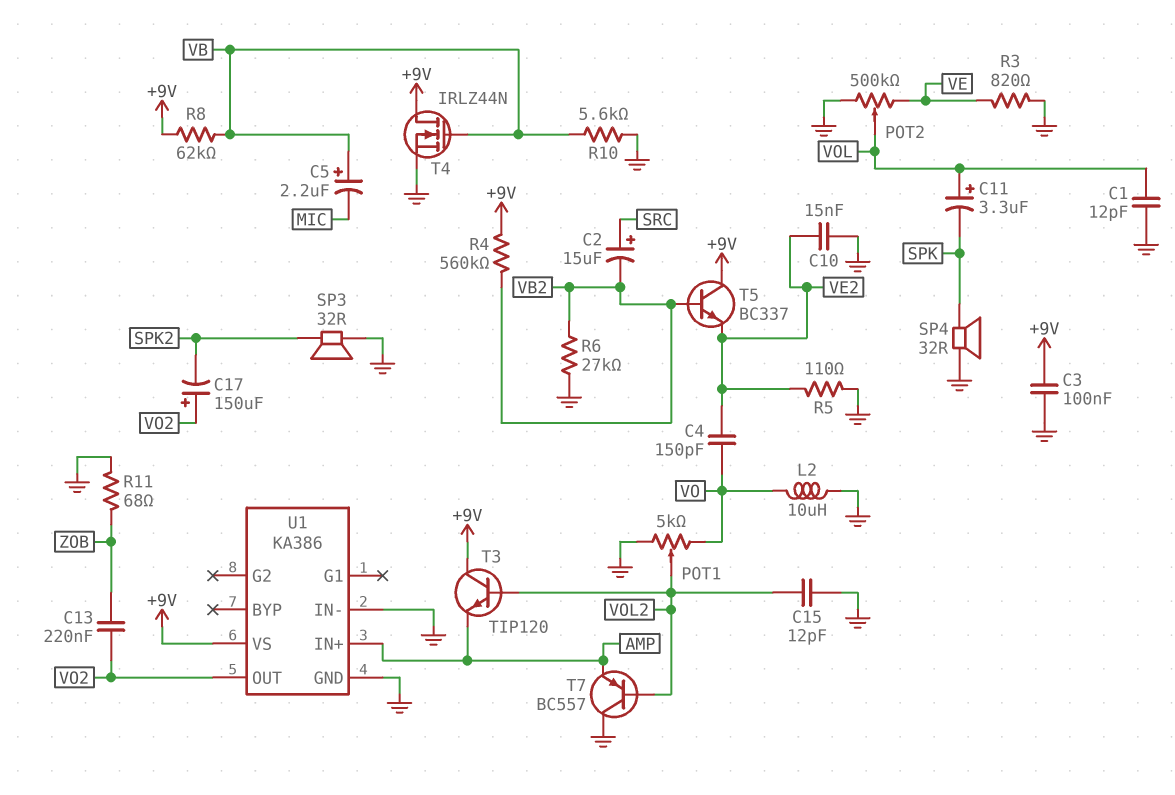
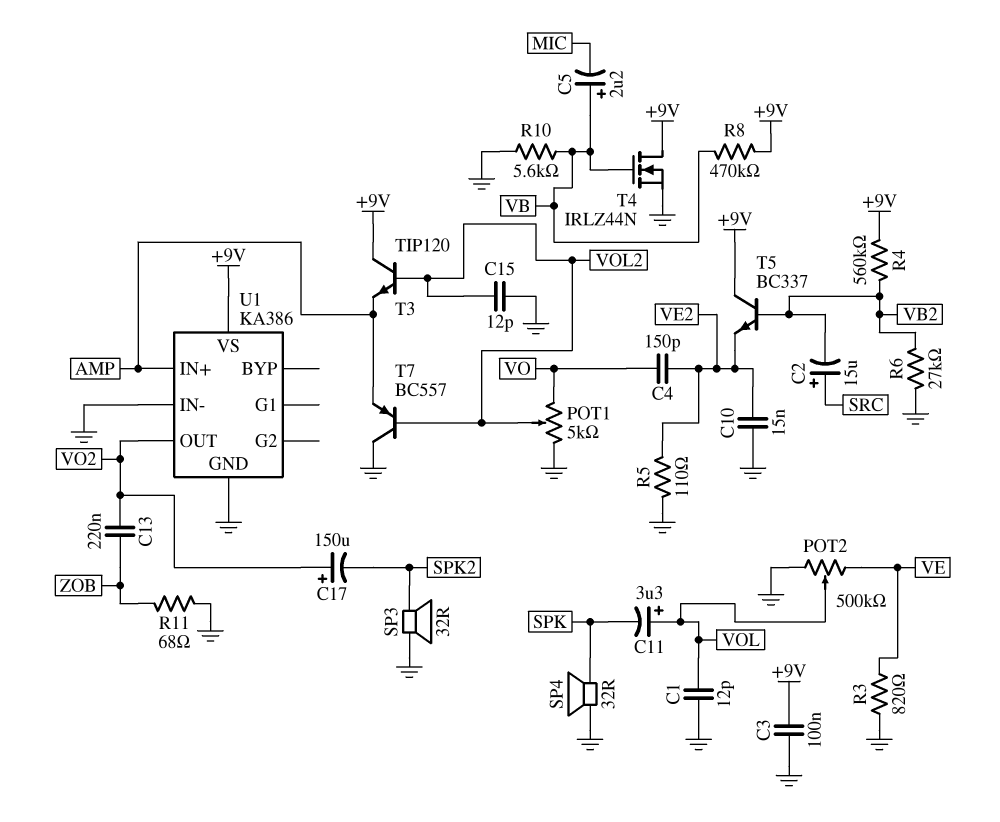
L2: 10uH (GND, VO) -> none
R8: 62k (+9V, VB) -> 470k (+9V, VB)

